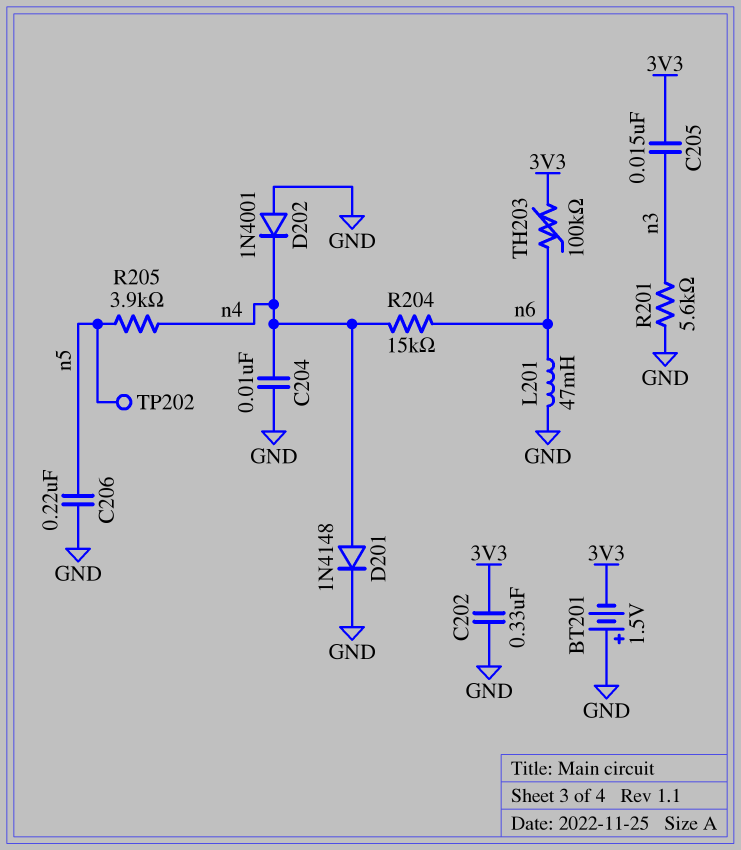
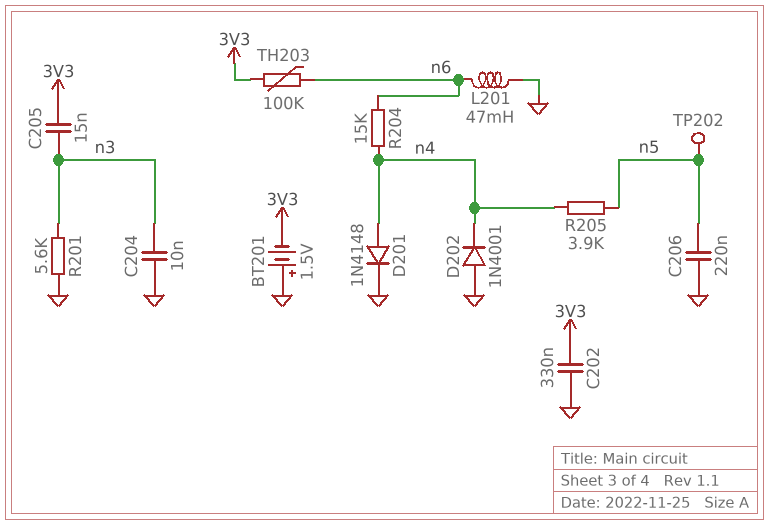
C204: 10nF (GND, n4) -> 10nF (GND, n3)

